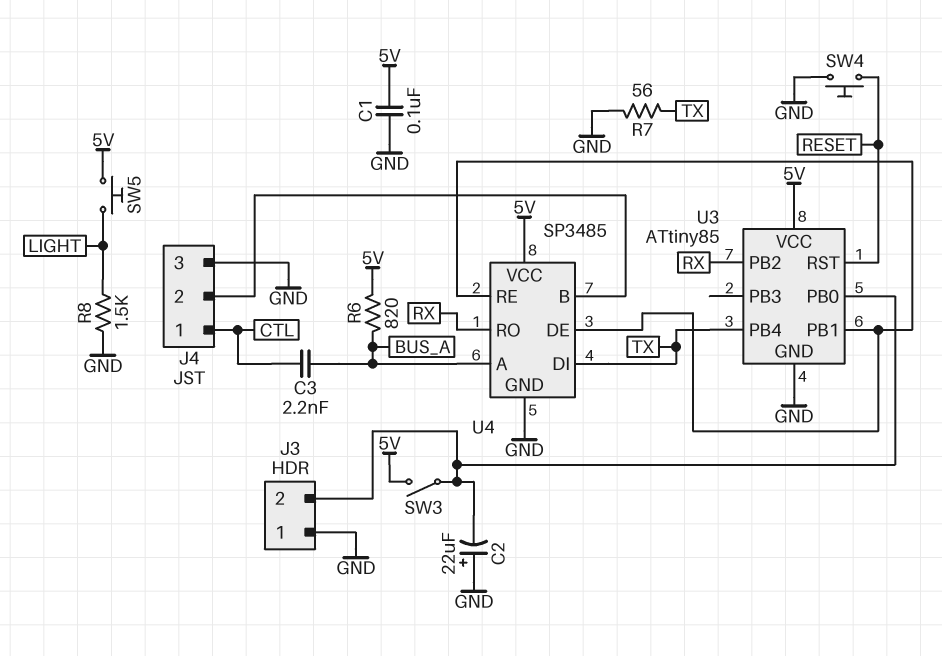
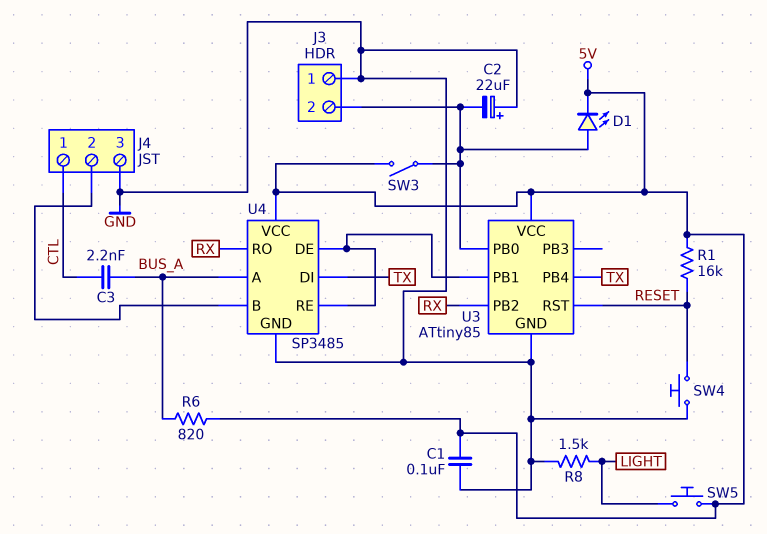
D1: none -> LED (A J3/2, K 5V)
R1: none -> 16k (5V, RESET)
R7: 56 (GND, TX) -> none

